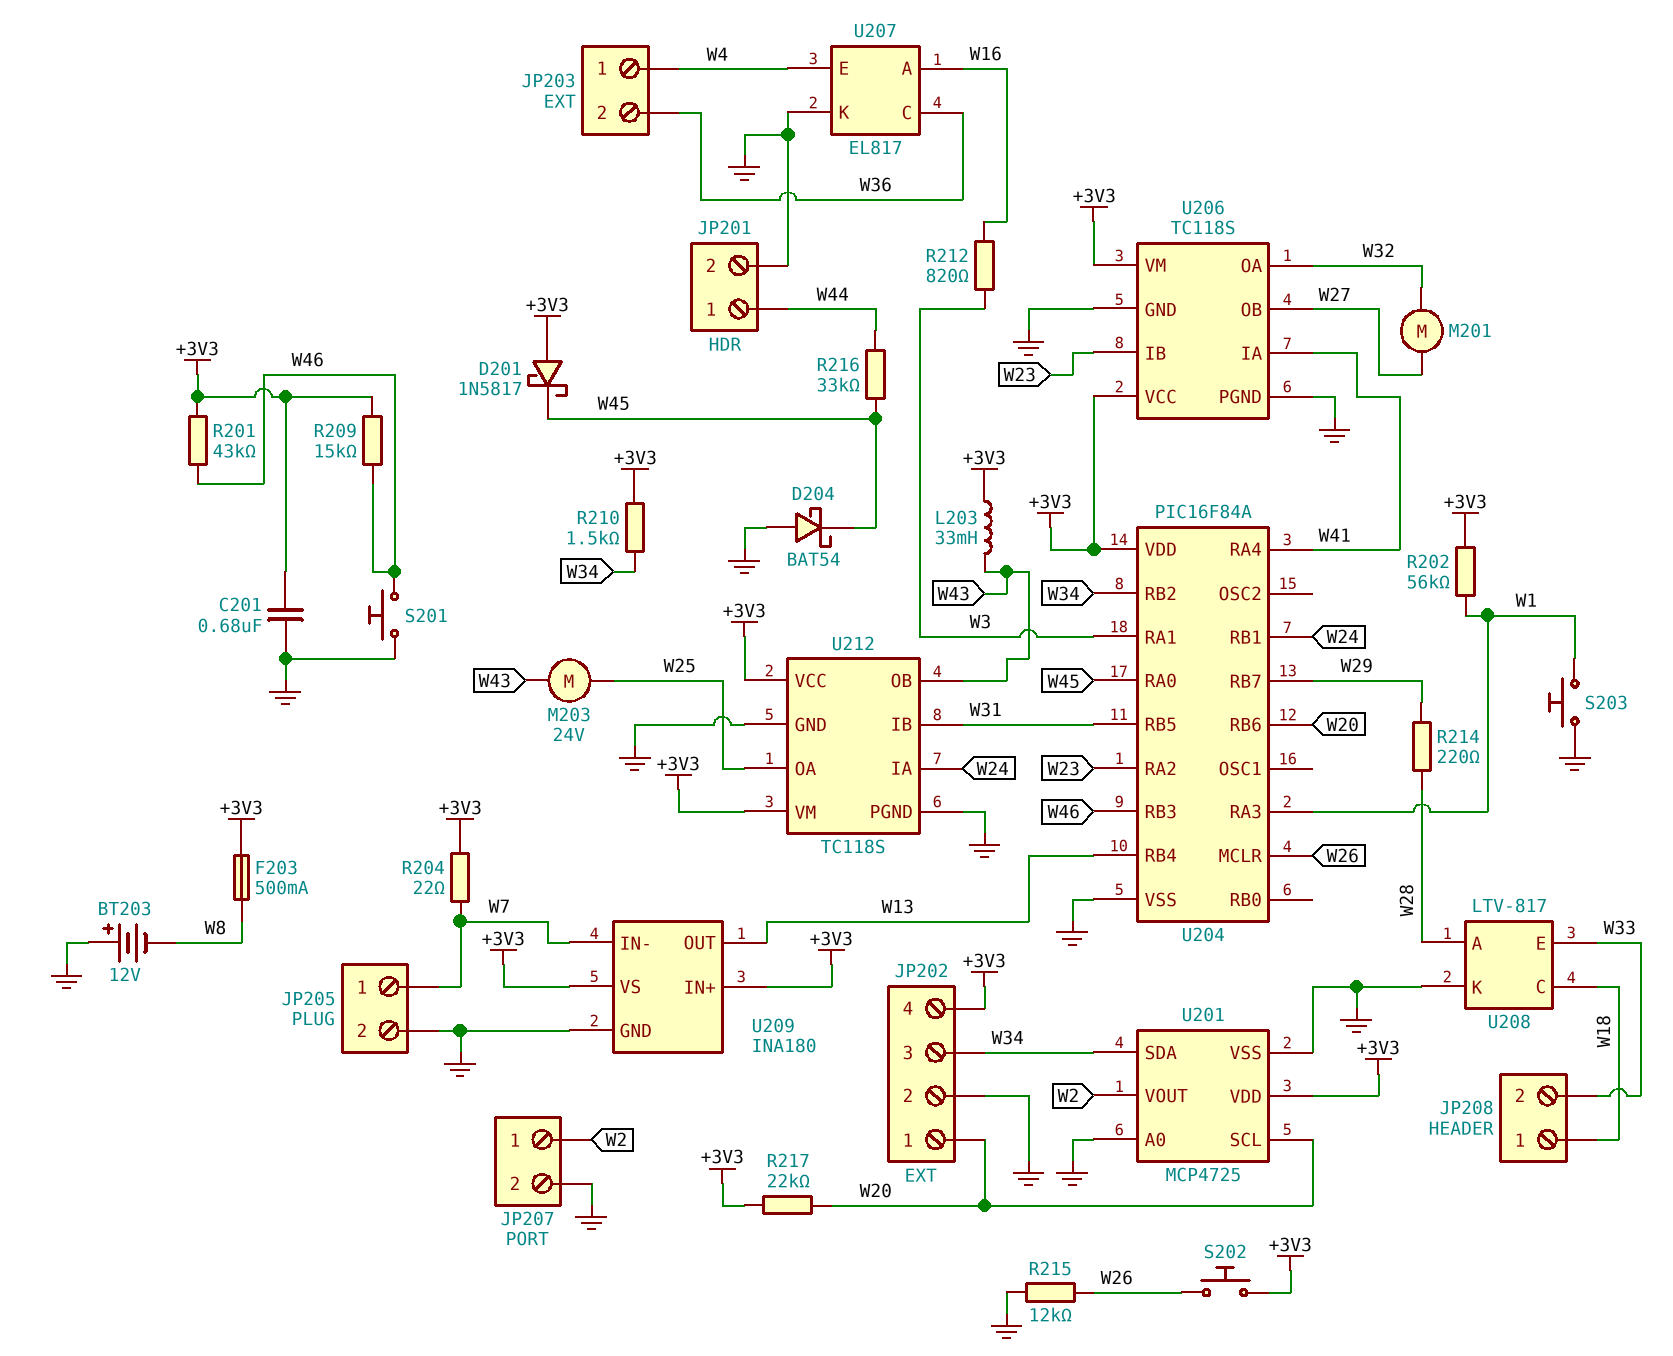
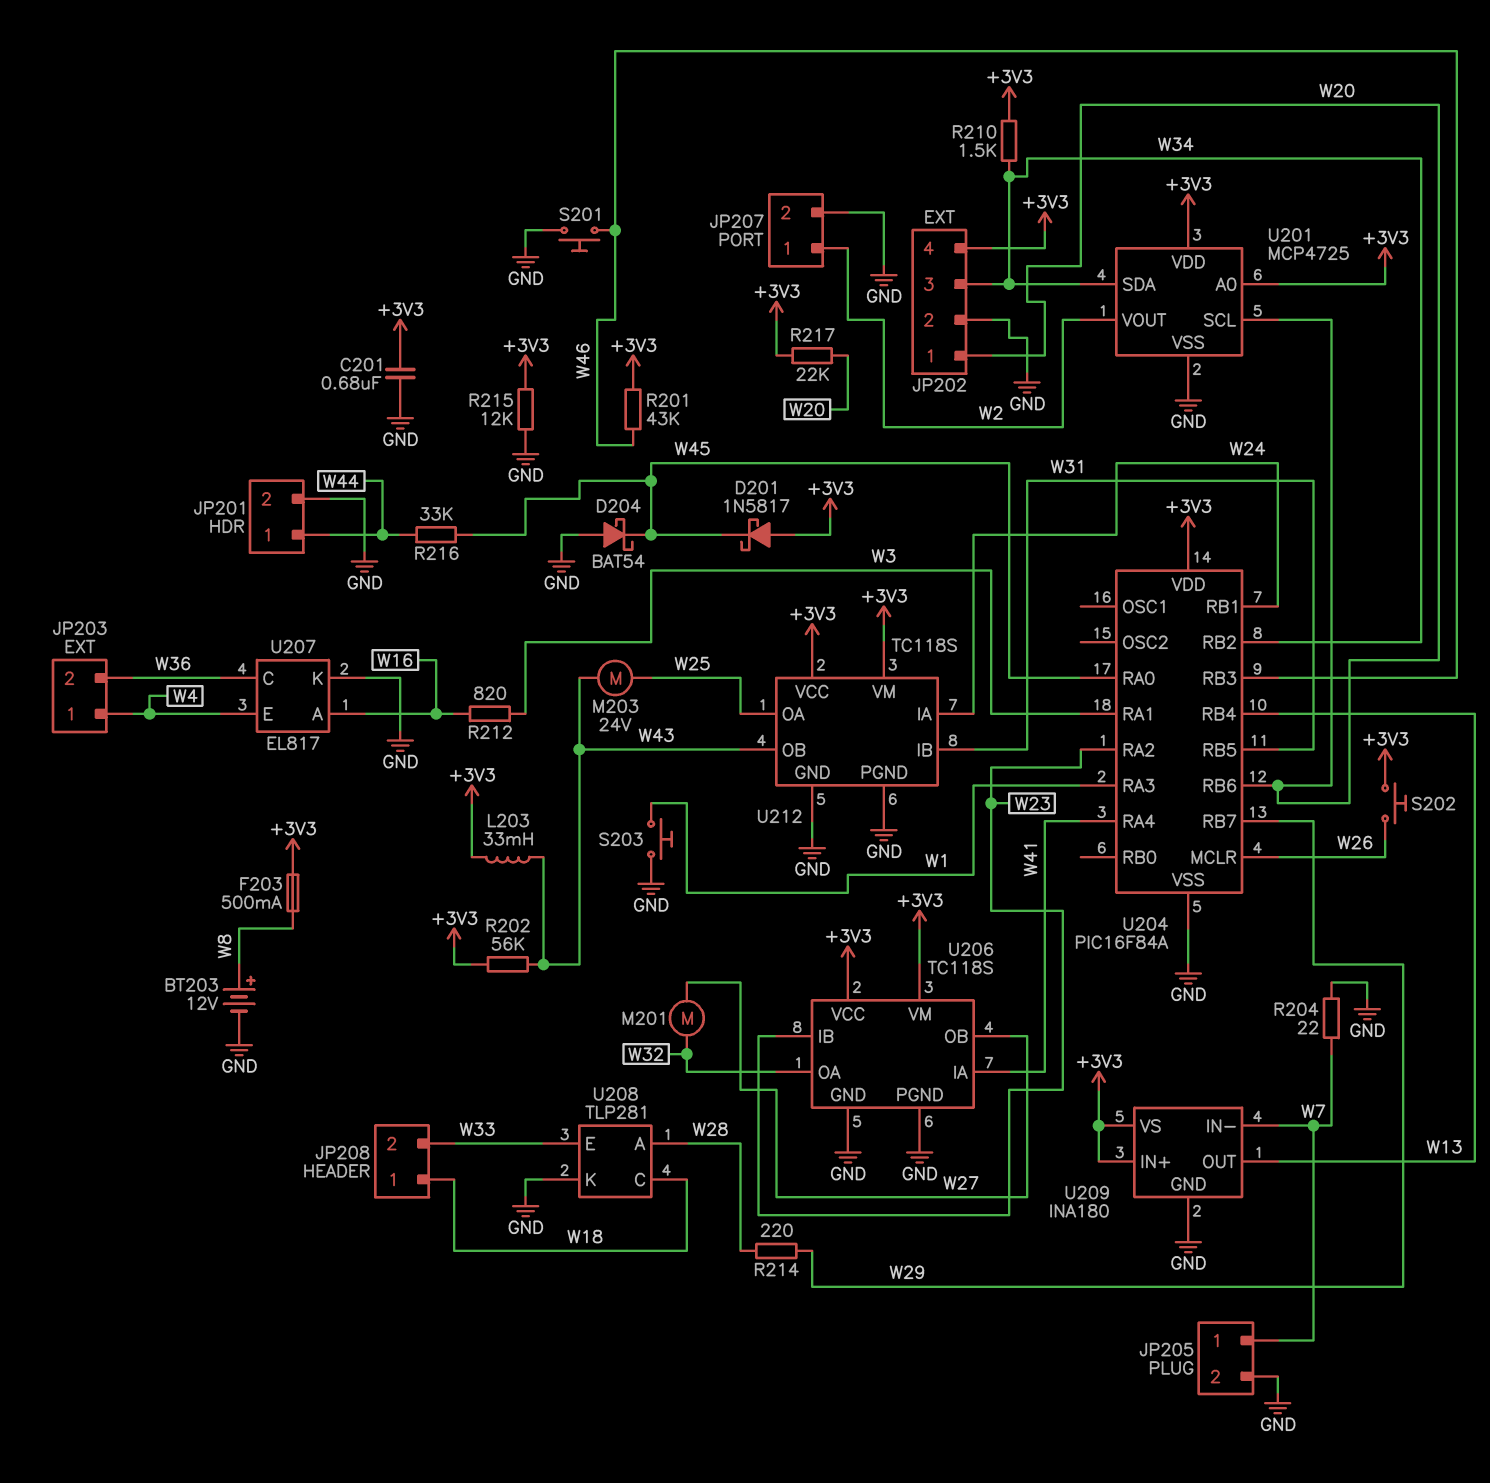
BT203: 12V (plus GND, minus W8) -> 12V (plus W8, minus GND)
R202: 56k (+3V3, W1) -> 56k (+3V3, W43)
R204: 22 (+3V3, W7) -> 22 (GND, W7)
R209: 15k (+3V3, W46) -> none
R215: 12k (GND, W26) -> 12k (+3V3, GND)
U201 pin A0: GND -> +3V3
U208: LTV-817 -> TLP281

